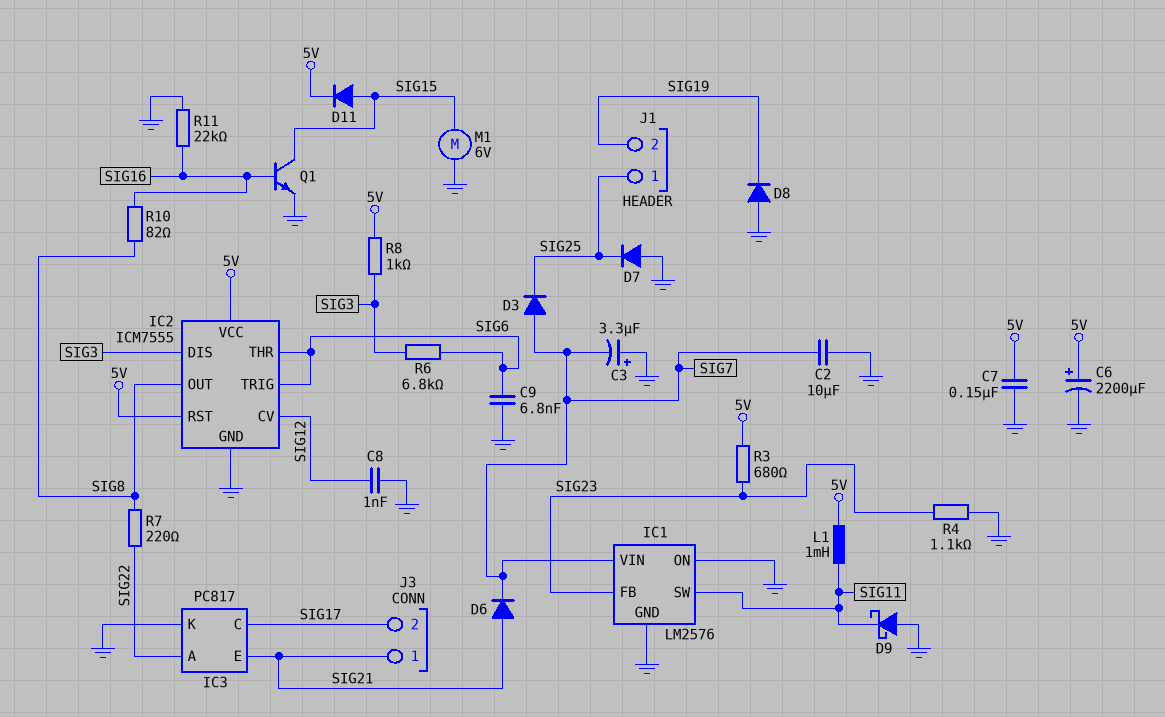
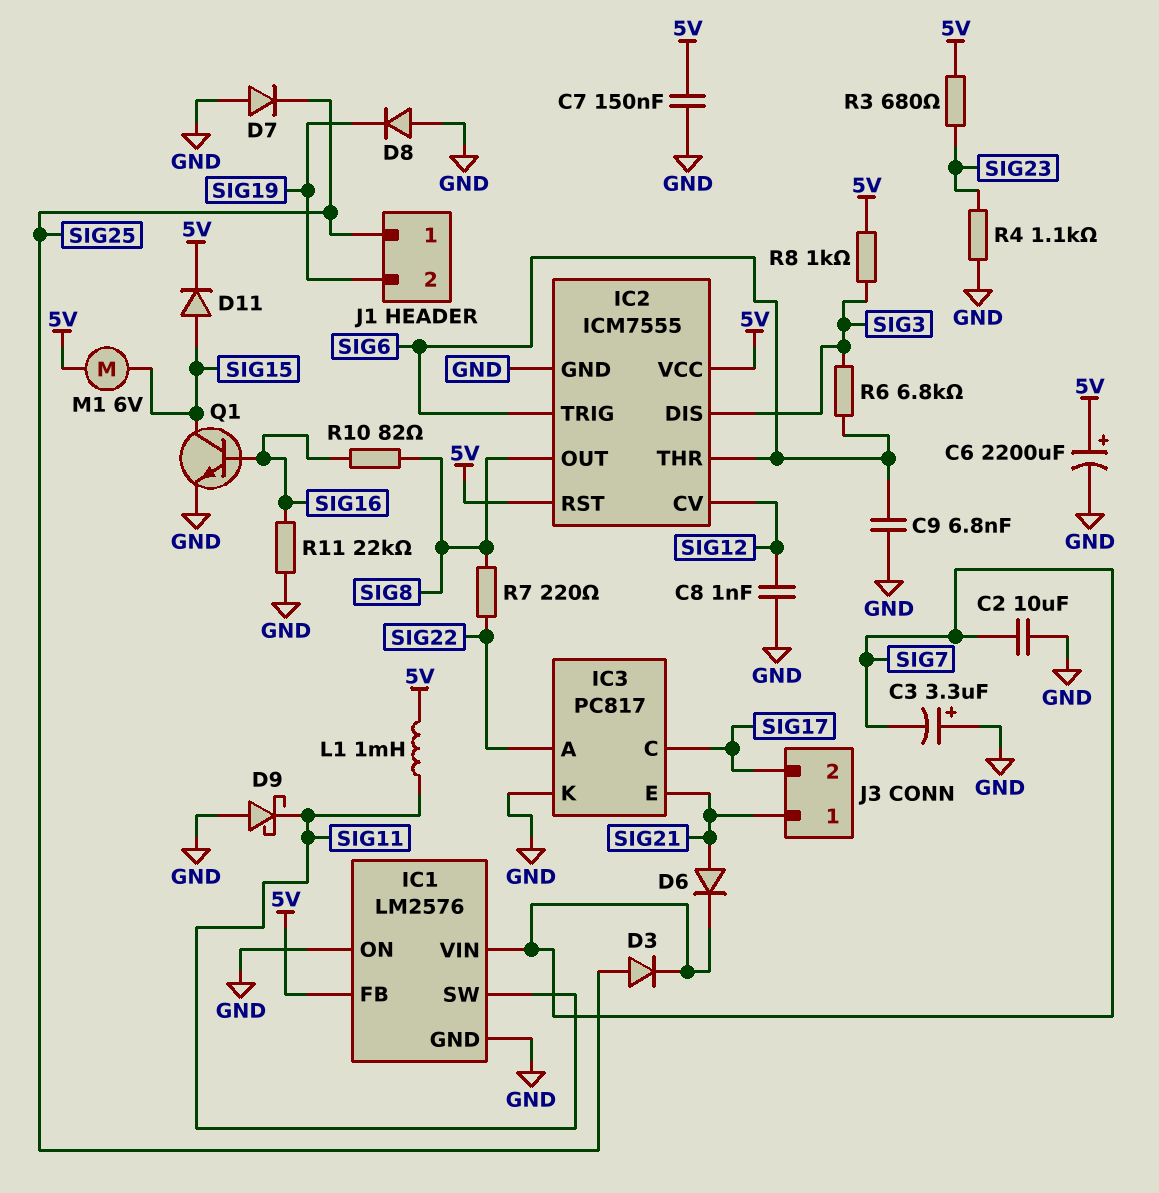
D3: diode (A SIG7, K SIG25) -> diode (A SIG25, K SIG7)
IC1 pin FB: SIG23 -> 5V
M1: motor 6V (GND, SIG15) -> motor 6V (5V, SIG15)

